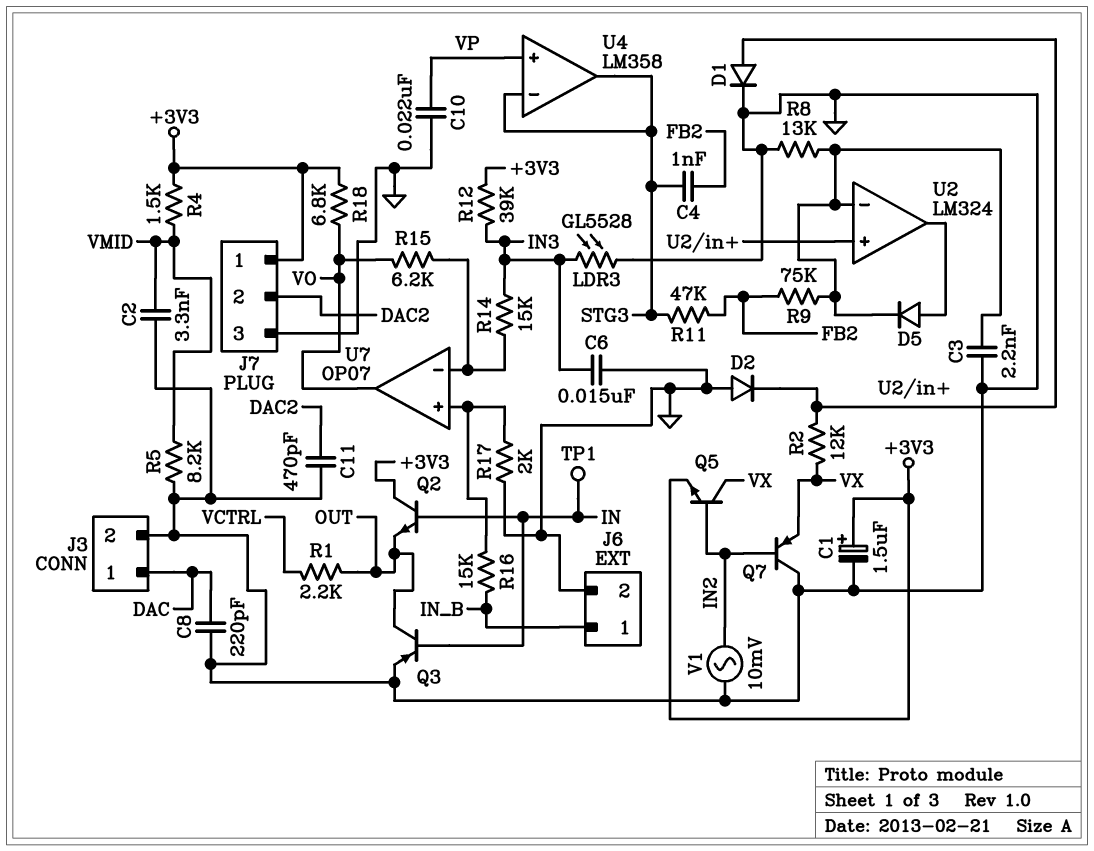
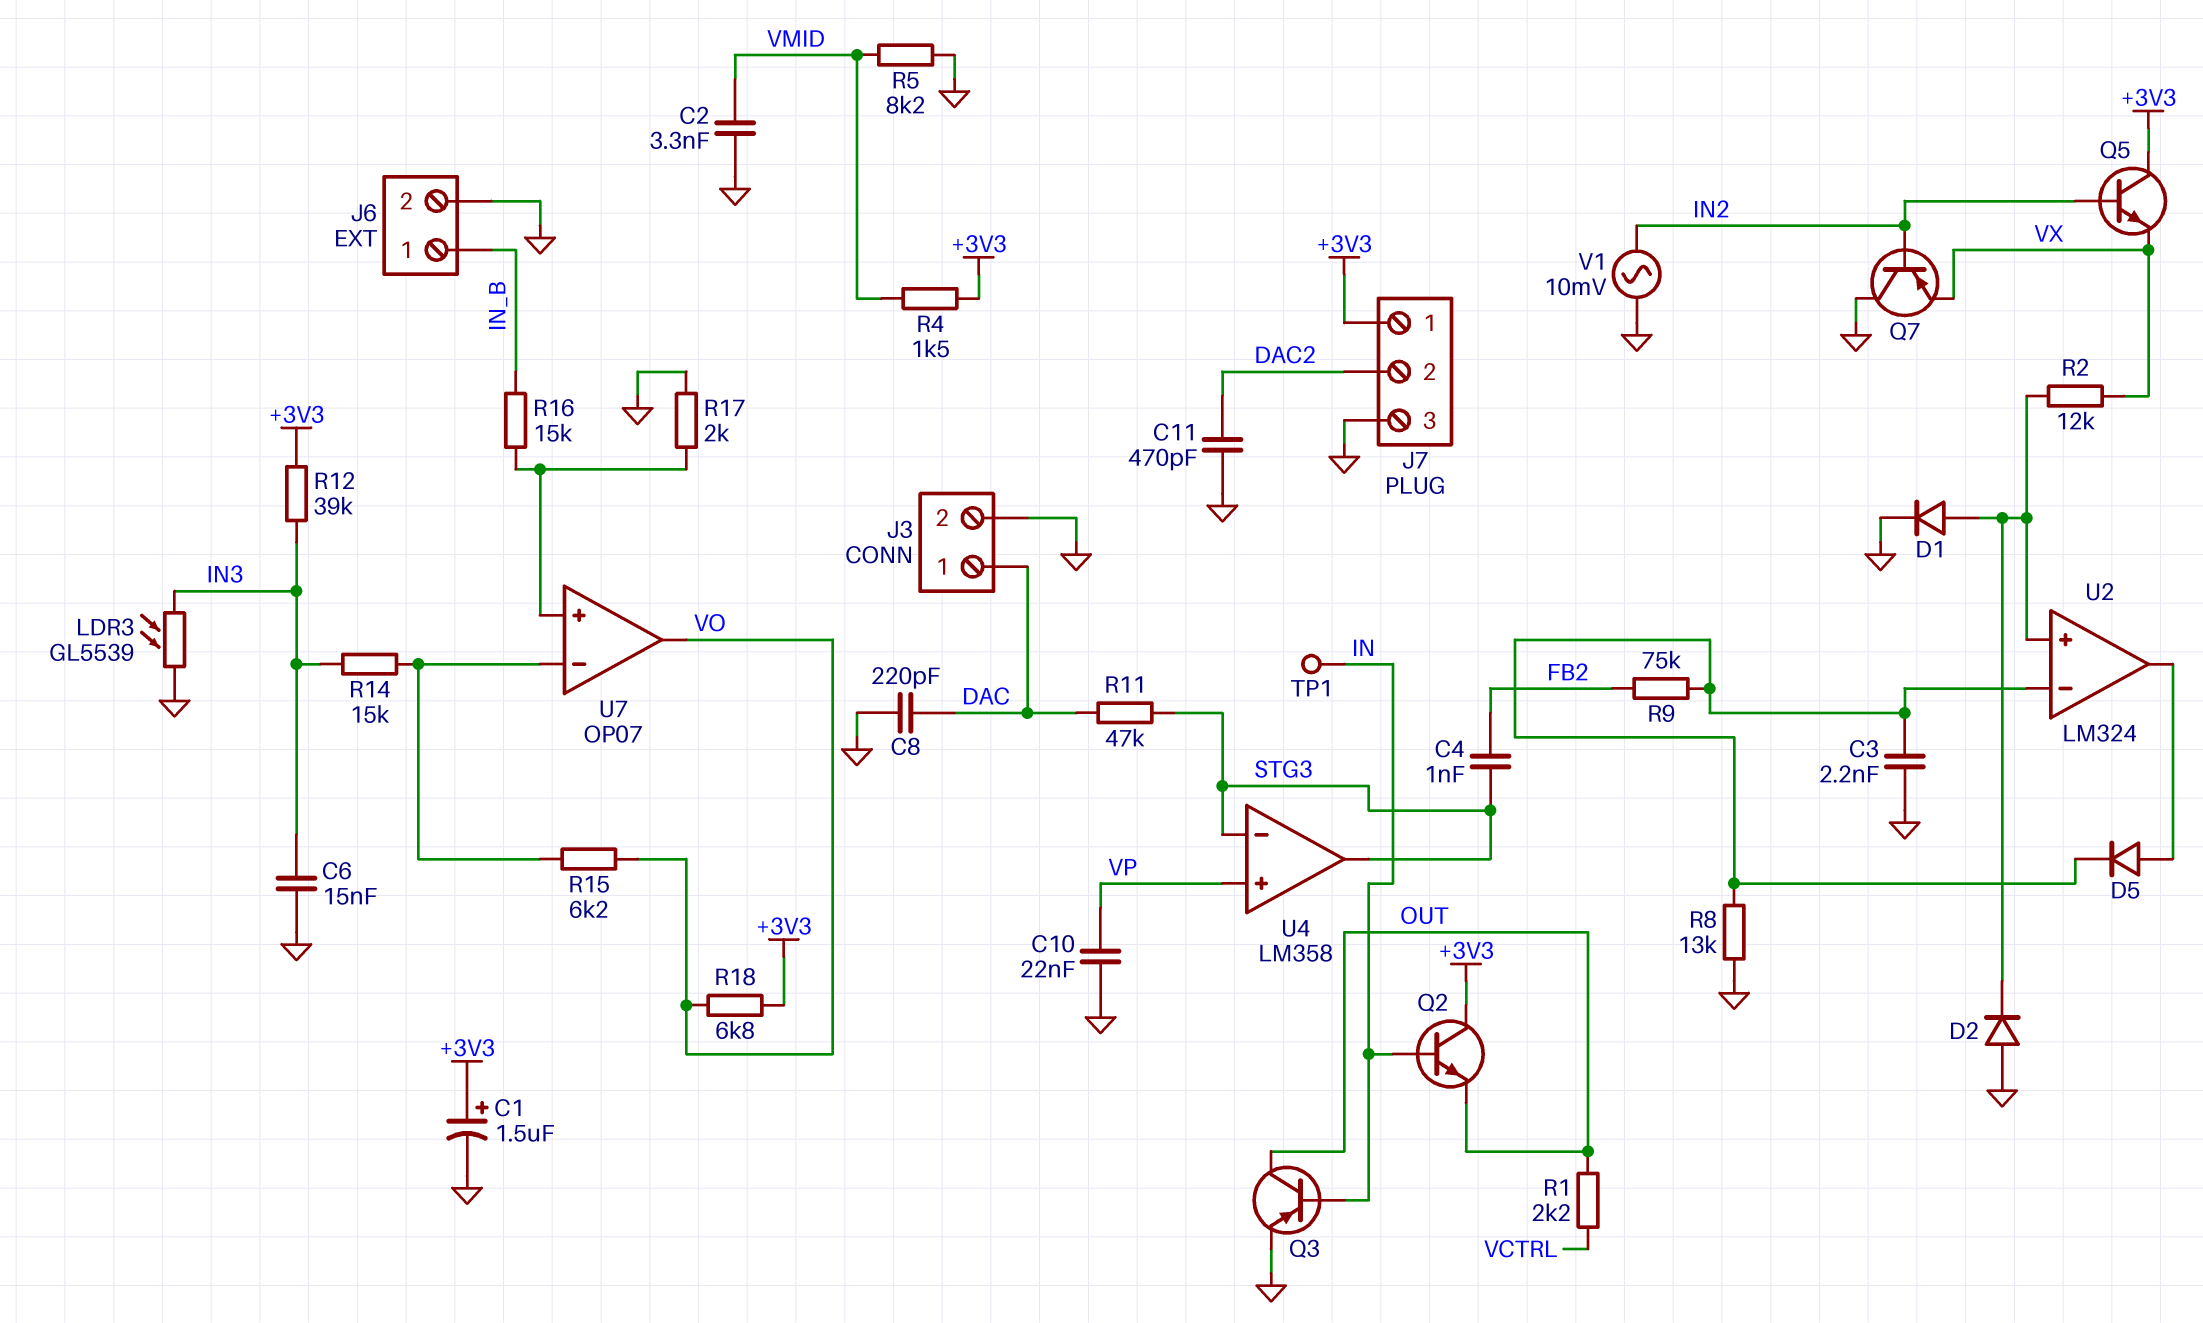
LDR3: GL5528 (GND, IN3) -> GL5539 (GND, IN3)
Q5: NPN (B IN2, C VX, E +3V3) -> NPN (B IN2, C +3V3, E VX)
R11: 47k (FB2, STG3) -> 47k (DAC, STG3)

